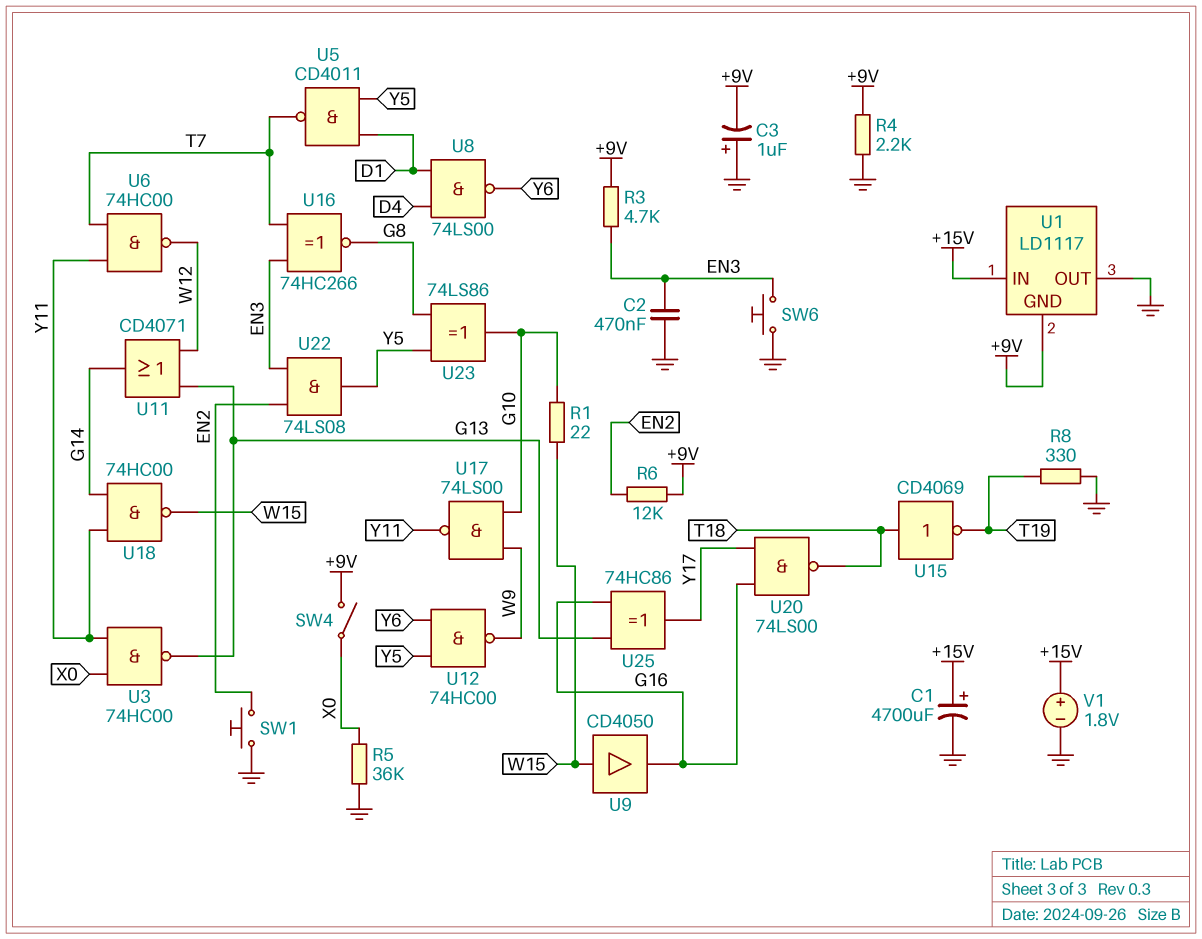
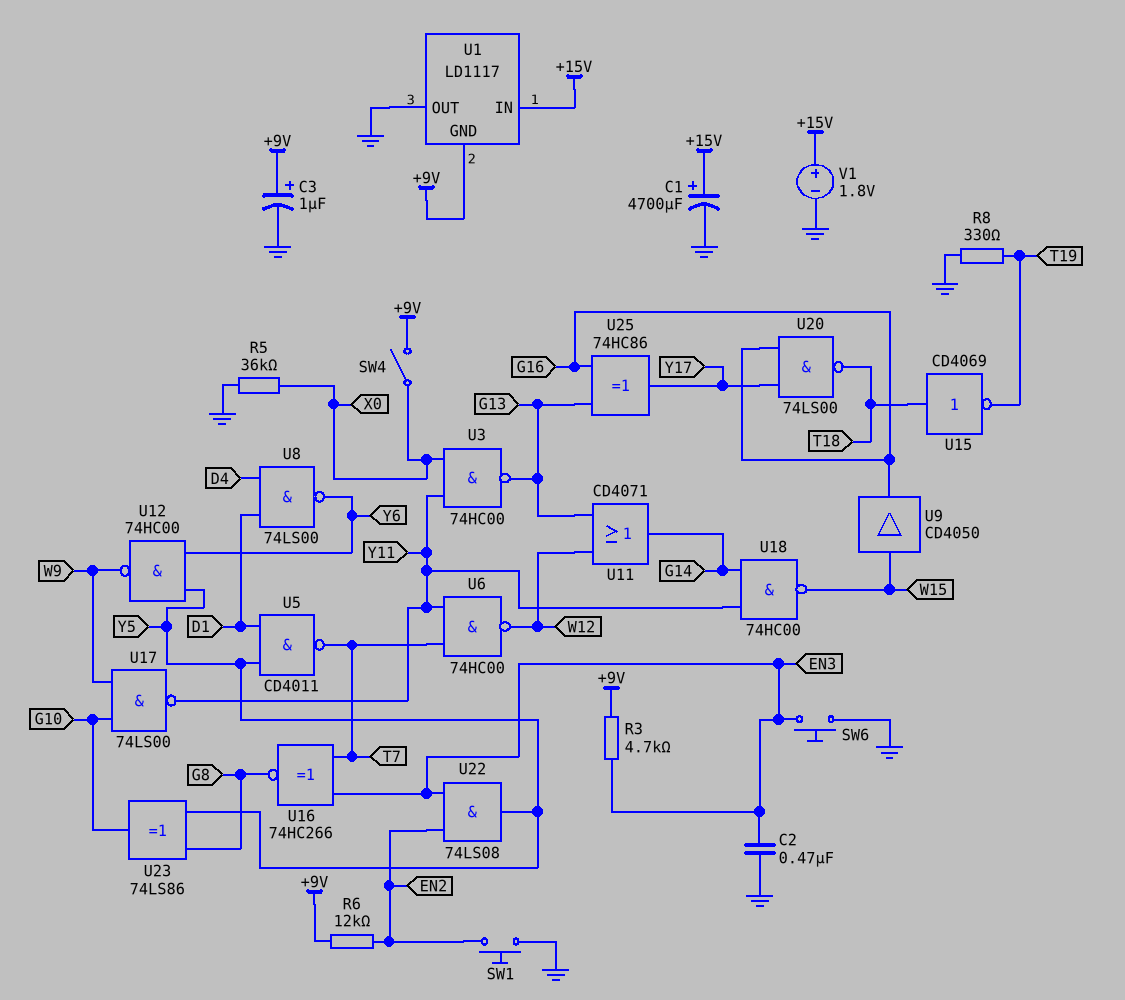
C3: 1uF (plus GND, minus +9V) -> 1uF (plus +9V, minus GND)
R1: 22 (G10, W15) -> none
R4: 2.2k (+9V, GND) -> none

